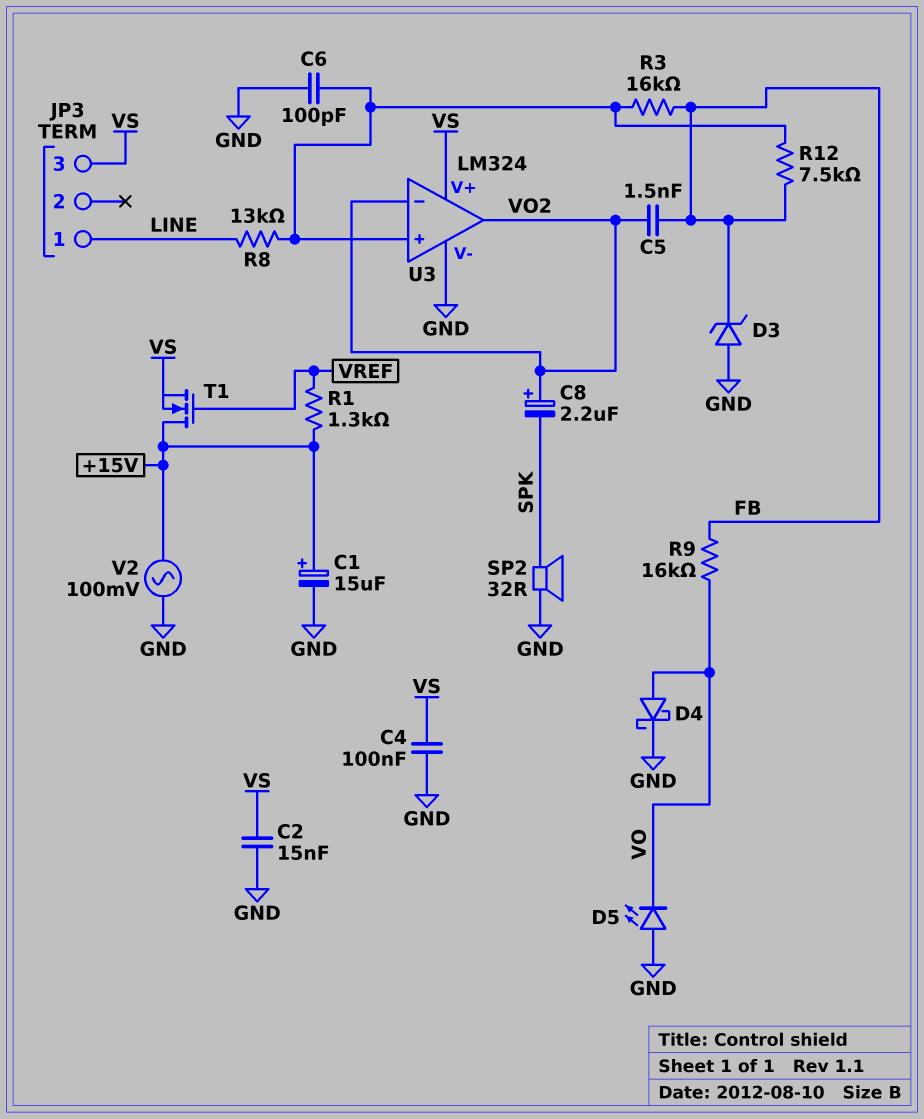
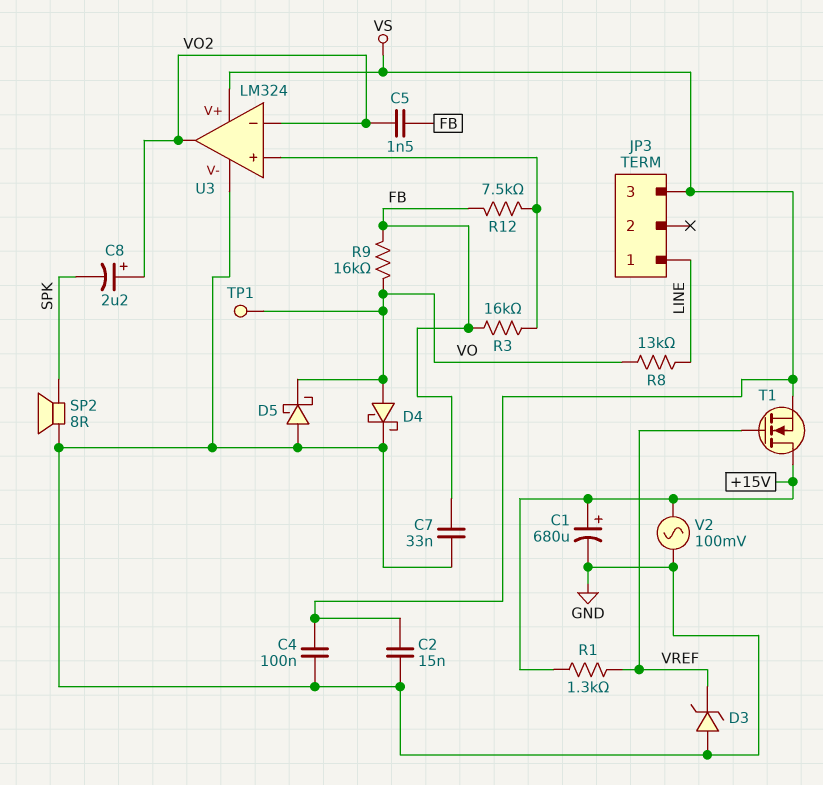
C1: 15uF (plus +15V, minus GND) -> 680uF (plus +15V, minus GND)
C6: 100pF (GND, U3/in+) -> none
C7: none -> 33nF (FB, GND)
D3: zener (A GND, K FB) -> zener (A GND, K VREF)
D5: LED (A GND, K VO) -> schottky (A GND, K VO)
R8: 13k (LINE, U3/in+) -> 13k (LINE, VO)
SP2: speaker 32R (GND, SPK) -> speaker 8R (GND, SPK)
TP1: none -> test point (VO)

